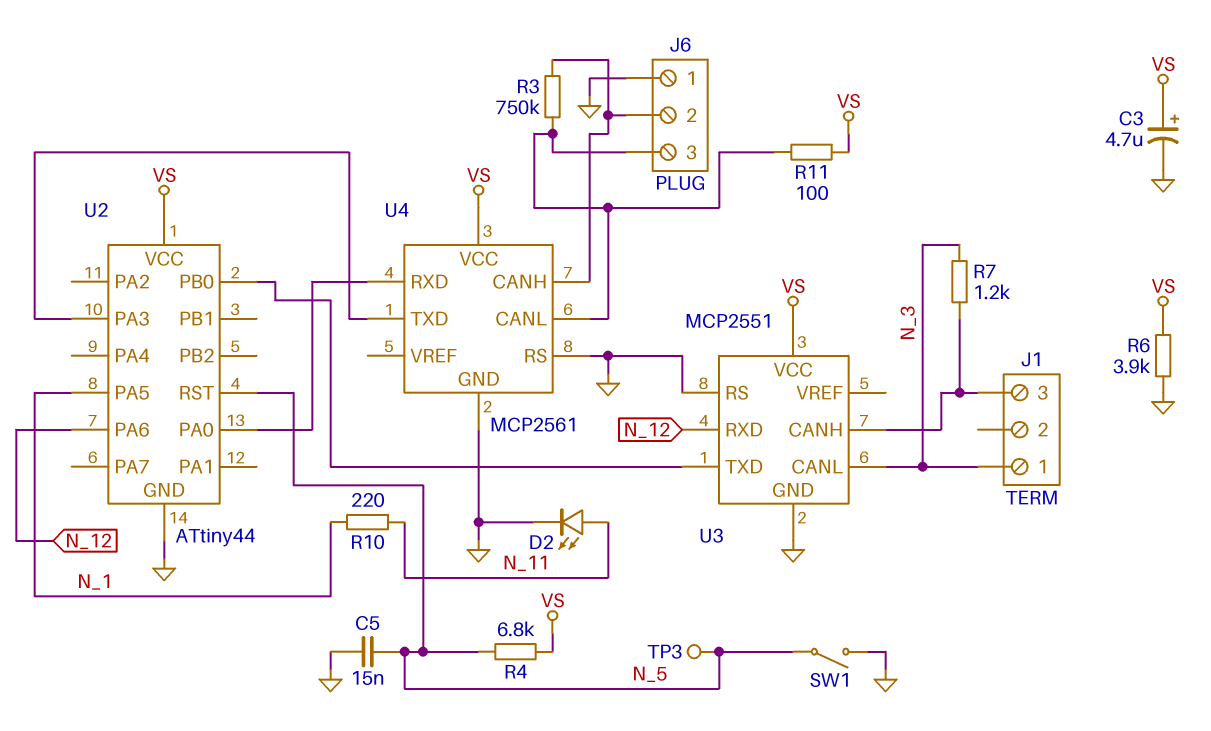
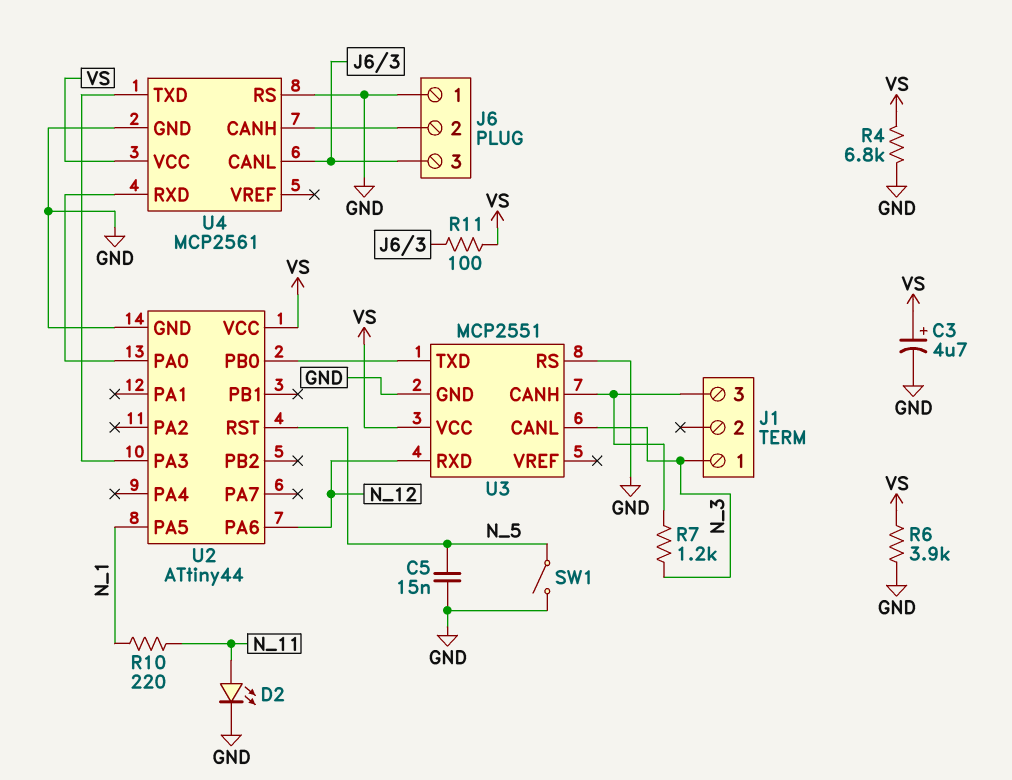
R3: 750k (J6/2, J6/3) -> none
R4: 6.8k (N_5, VS) -> 6.8k (GND, VS)
TP3: test point (N_5) -> none

